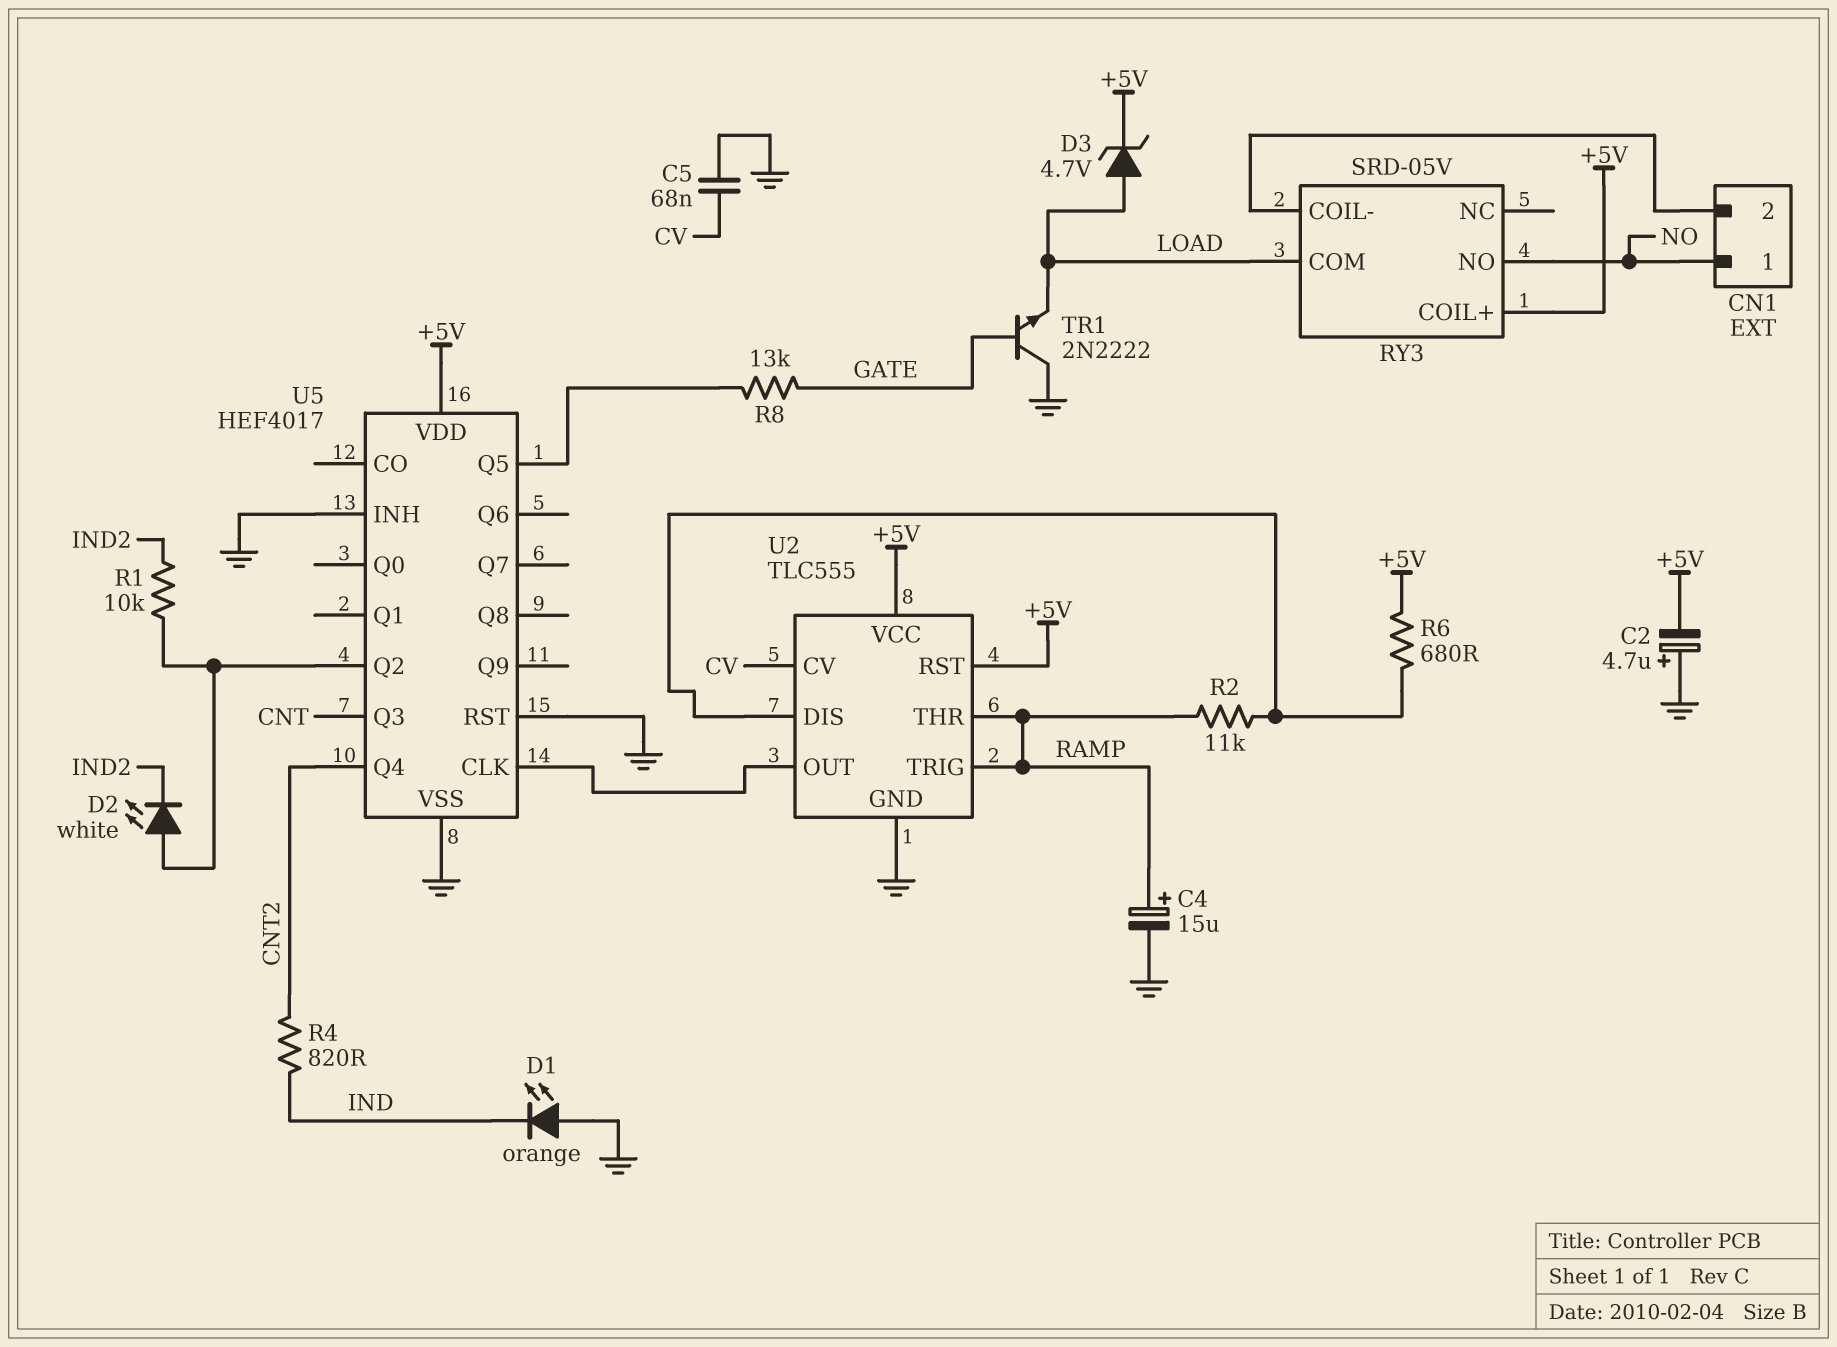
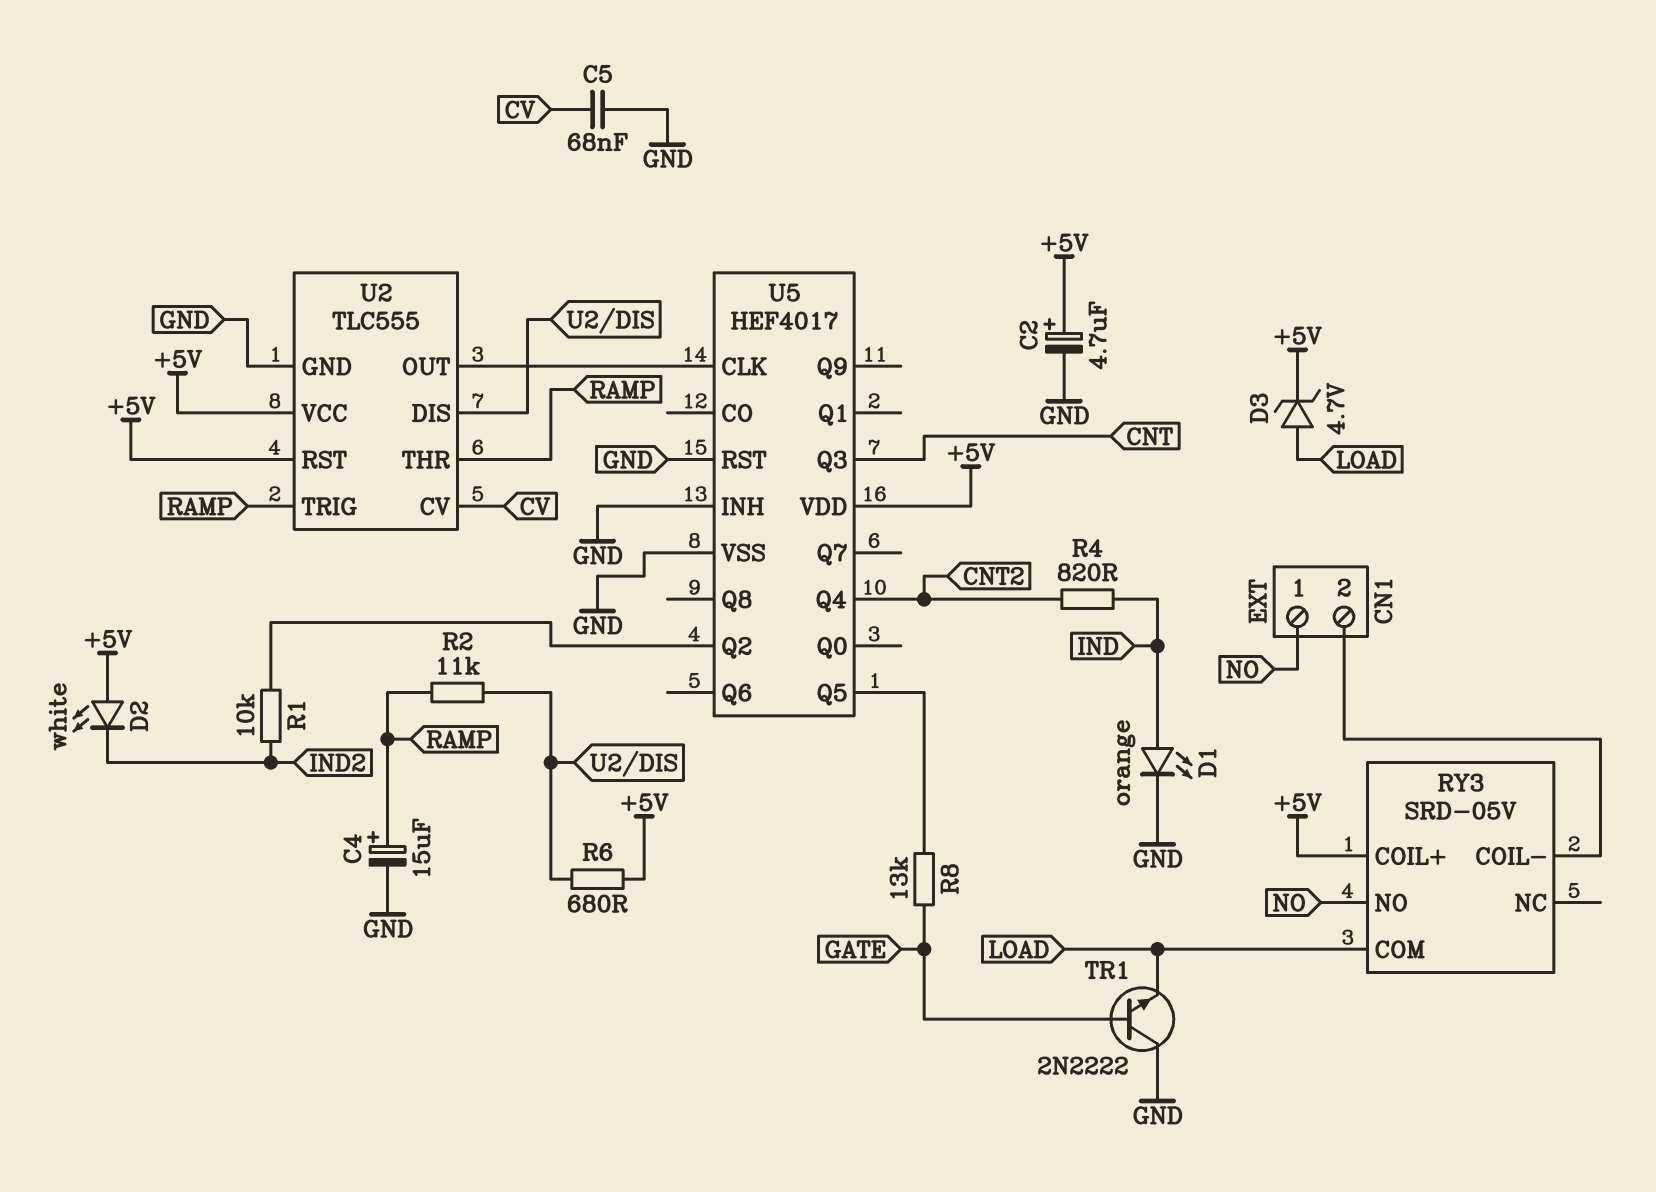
C2: 4.7uF (plus GND, minus +5V) -> 4.7uF (plus +5V, minus GND)
D1: LED orange (A GND, K IND) -> LED orange (A IND, K GND)
D2: LED white (A U5/Q2, K IND2) -> LED white (A +5V, K IND2)

